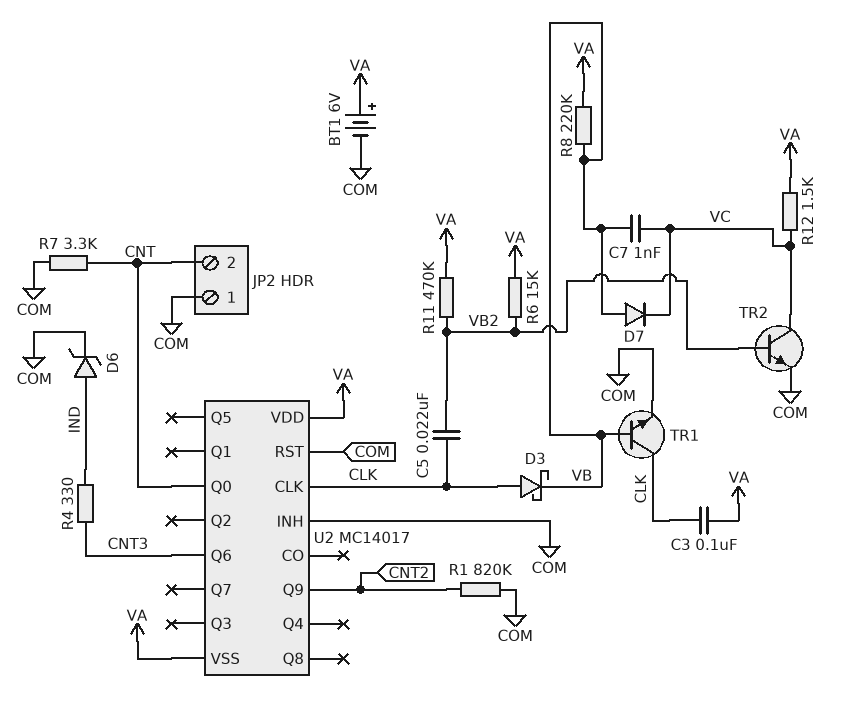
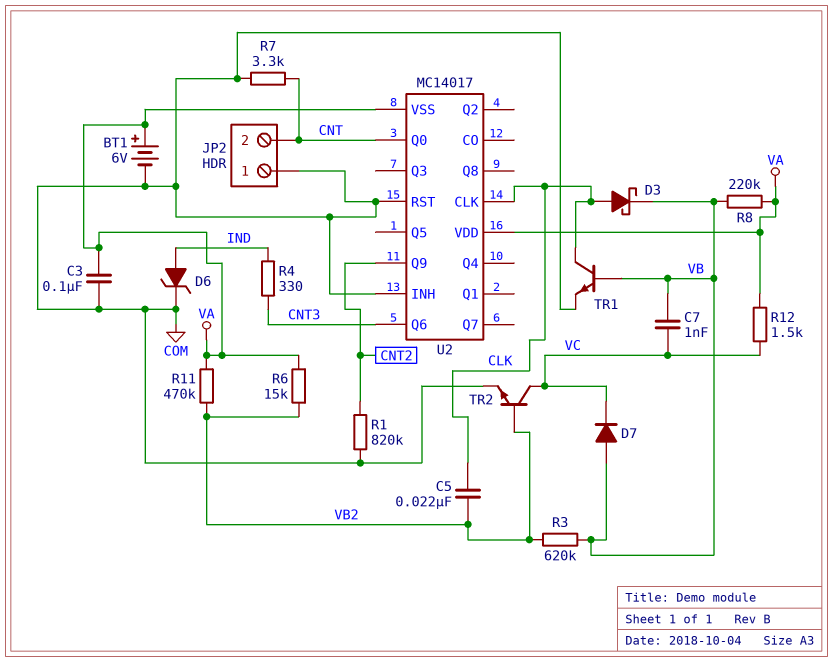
C3: 100nF (CLK, VA) -> 100nF (COM, VA)
R3: none -> 620k (VB, VB2)

